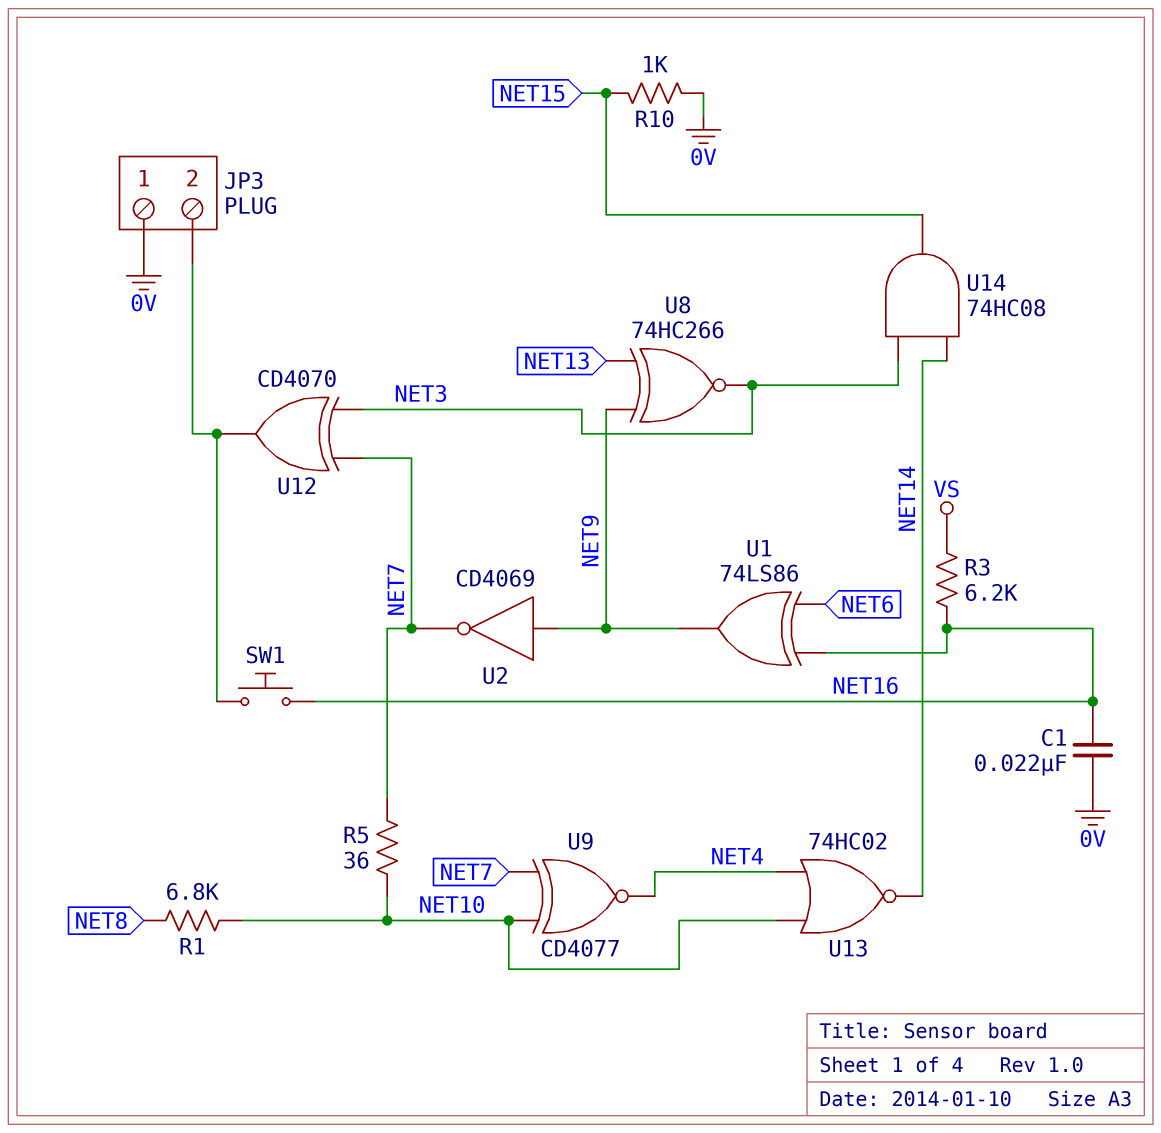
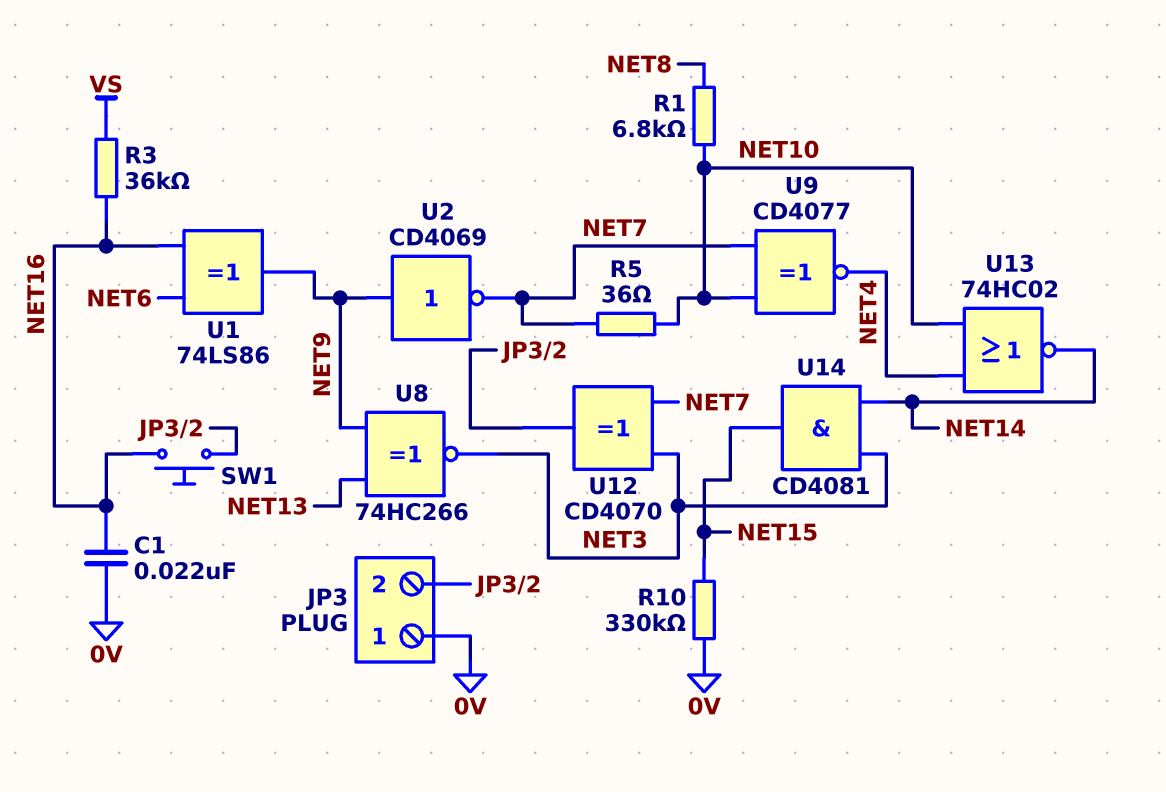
R3: 6.2k (NET16, VS) -> 36k (NET16, VS)
R10: 1k (0V, NET15) -> 330k (0V, NET15)
U14: AND 74HC08 (in NET3, in NET14, out NET15) -> AND CD4081 (in NET3, in NET14, out NET15)

